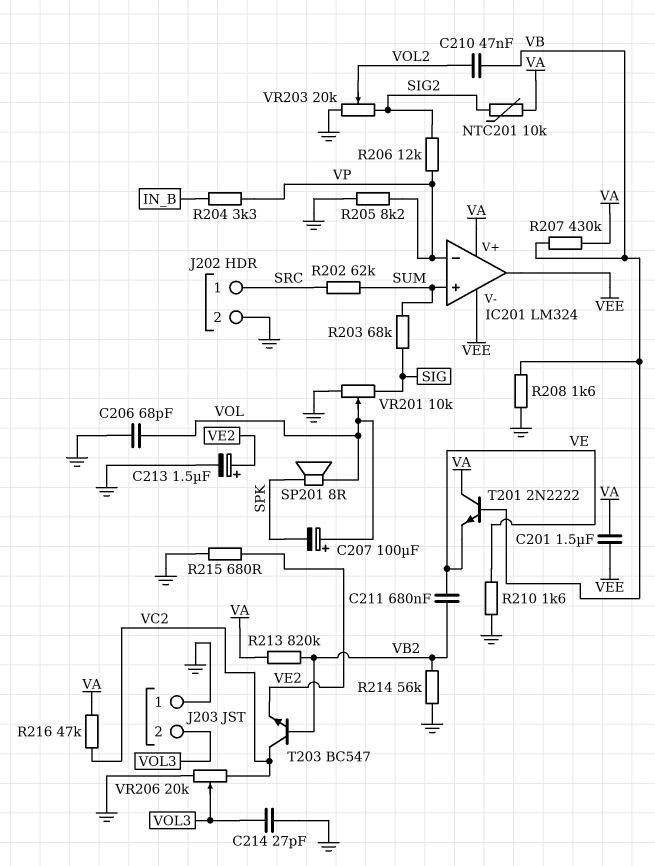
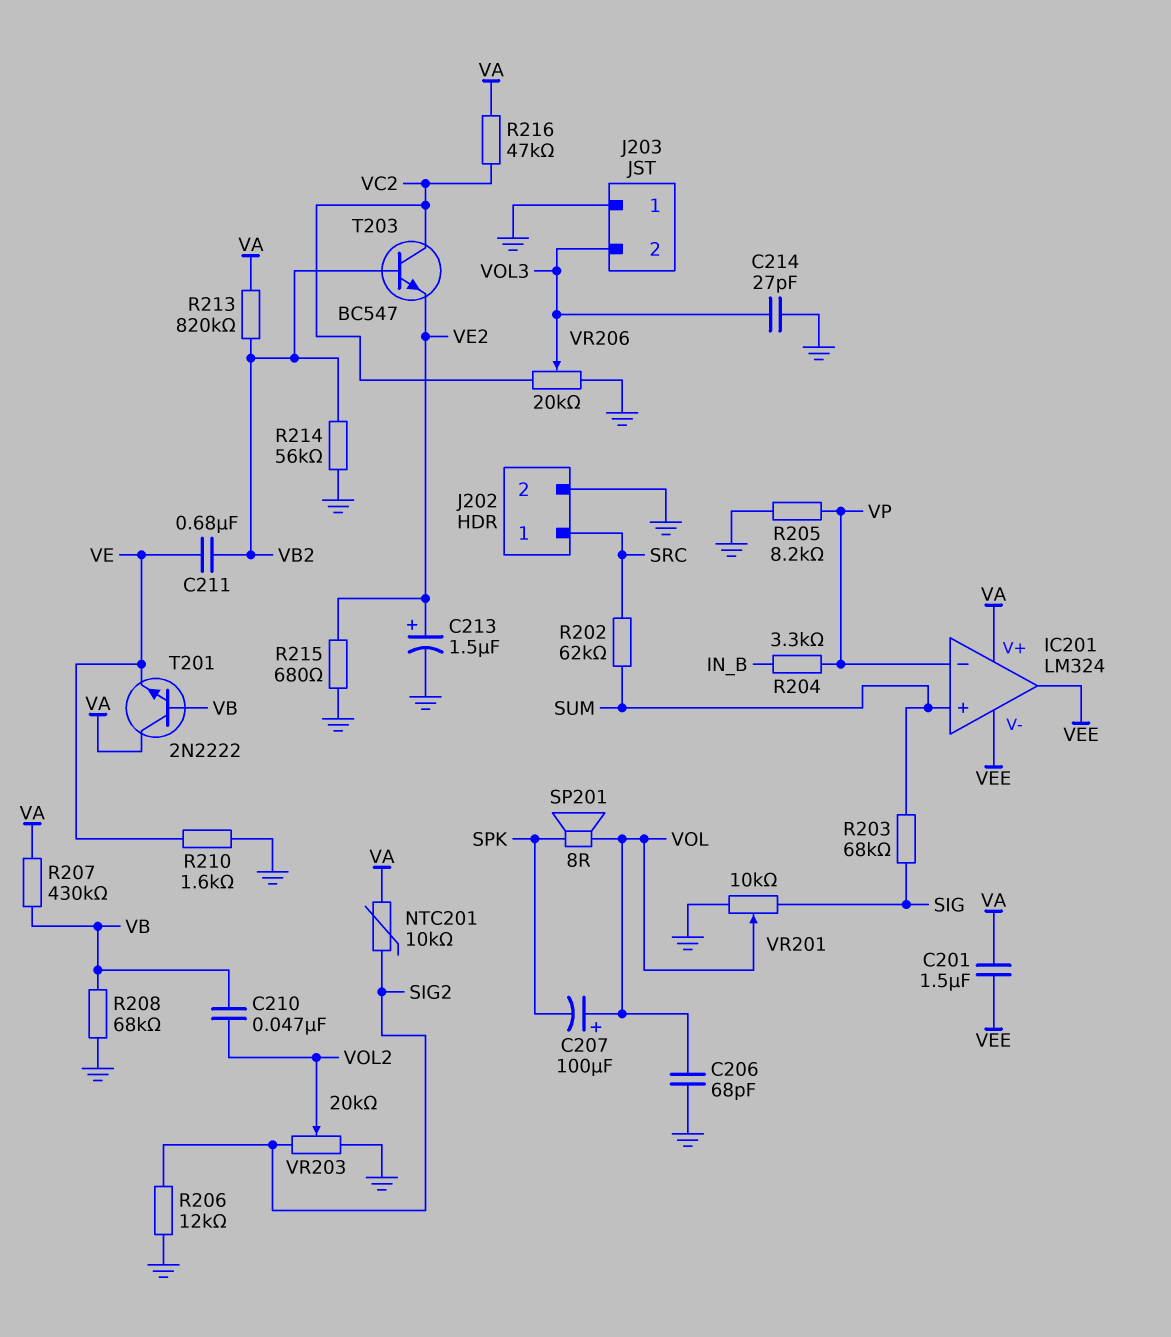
R206: 12k (SIG2, VP) -> 12k (GND, SIG2)
R208: 1.6k (GND, VB) -> 68k (GND, VB)

